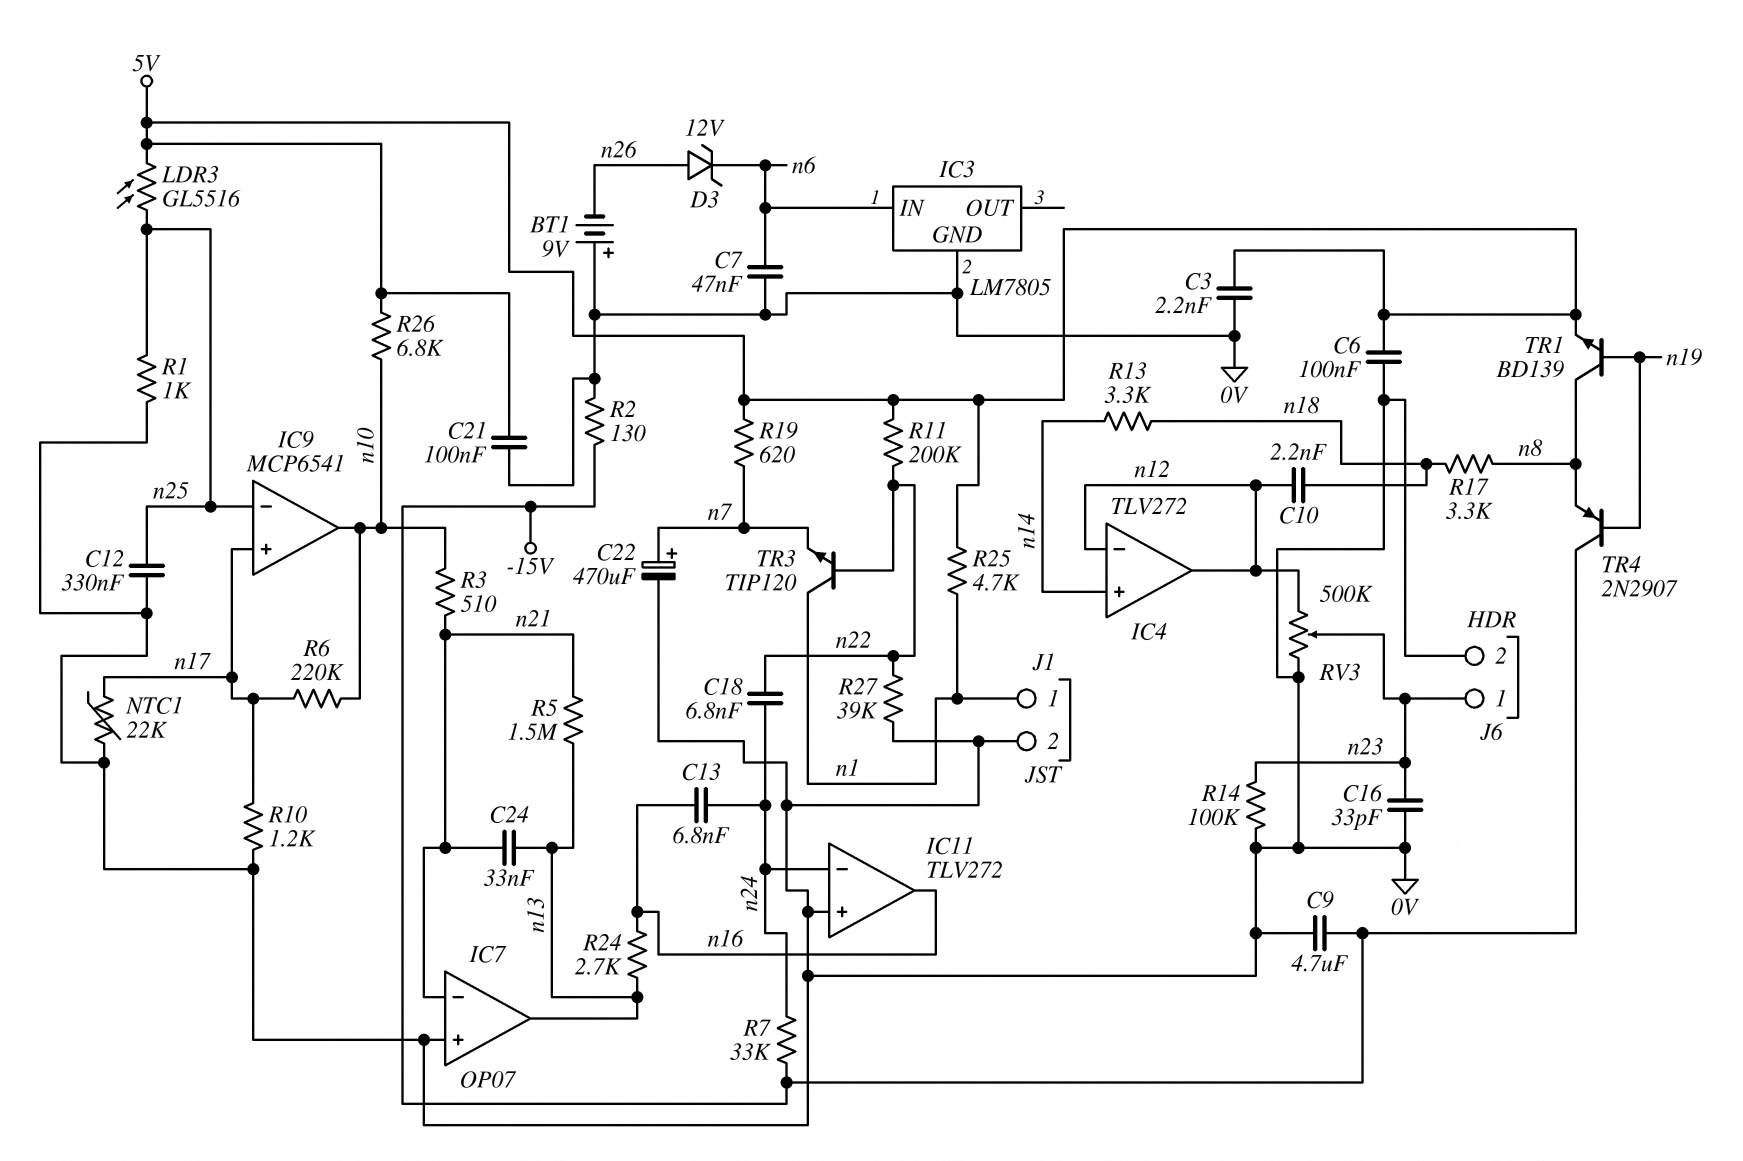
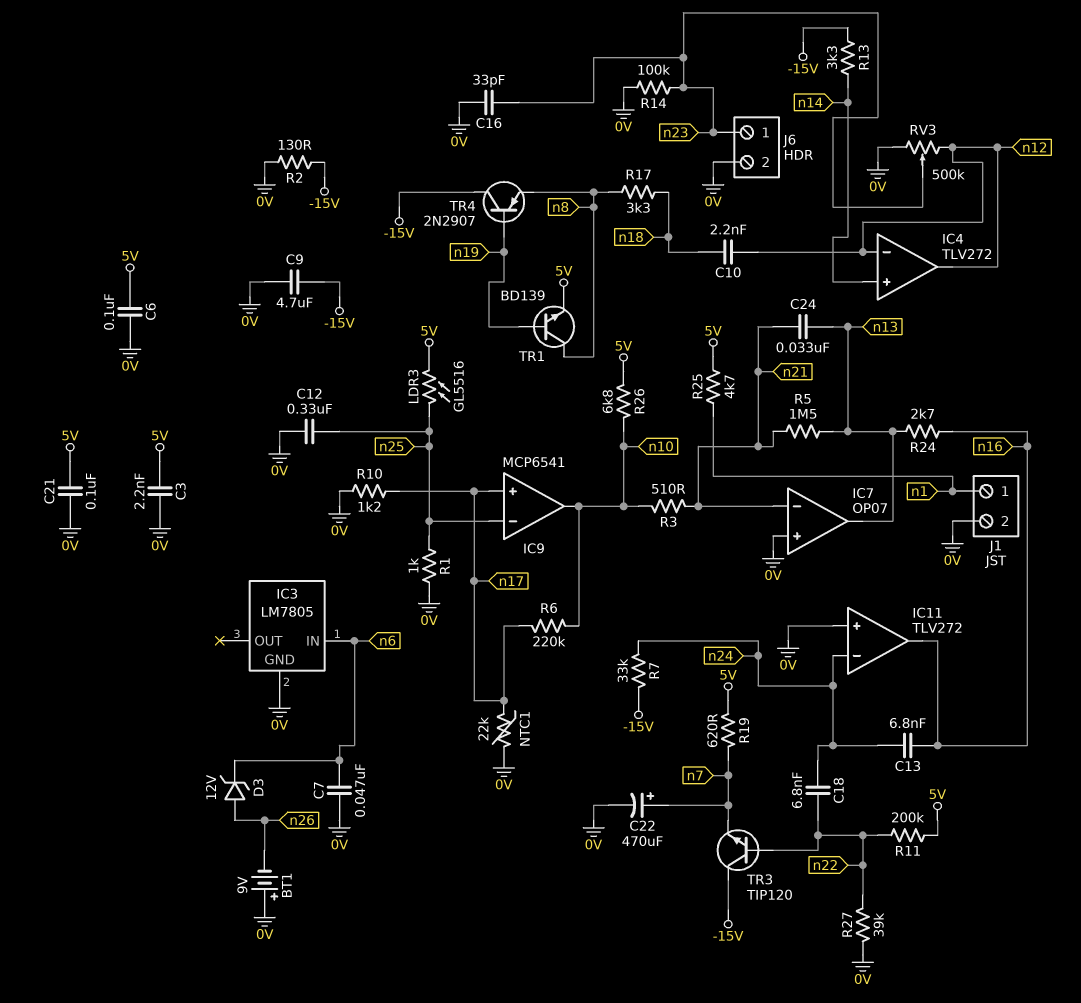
R13: 3.3k (n14, n18) -> 3.3k (-15V, n14)
TR3: NPN TIP120 (B n22, C n1, E n7) -> NPN TIP120 (B n22, C -15V, E n7)

